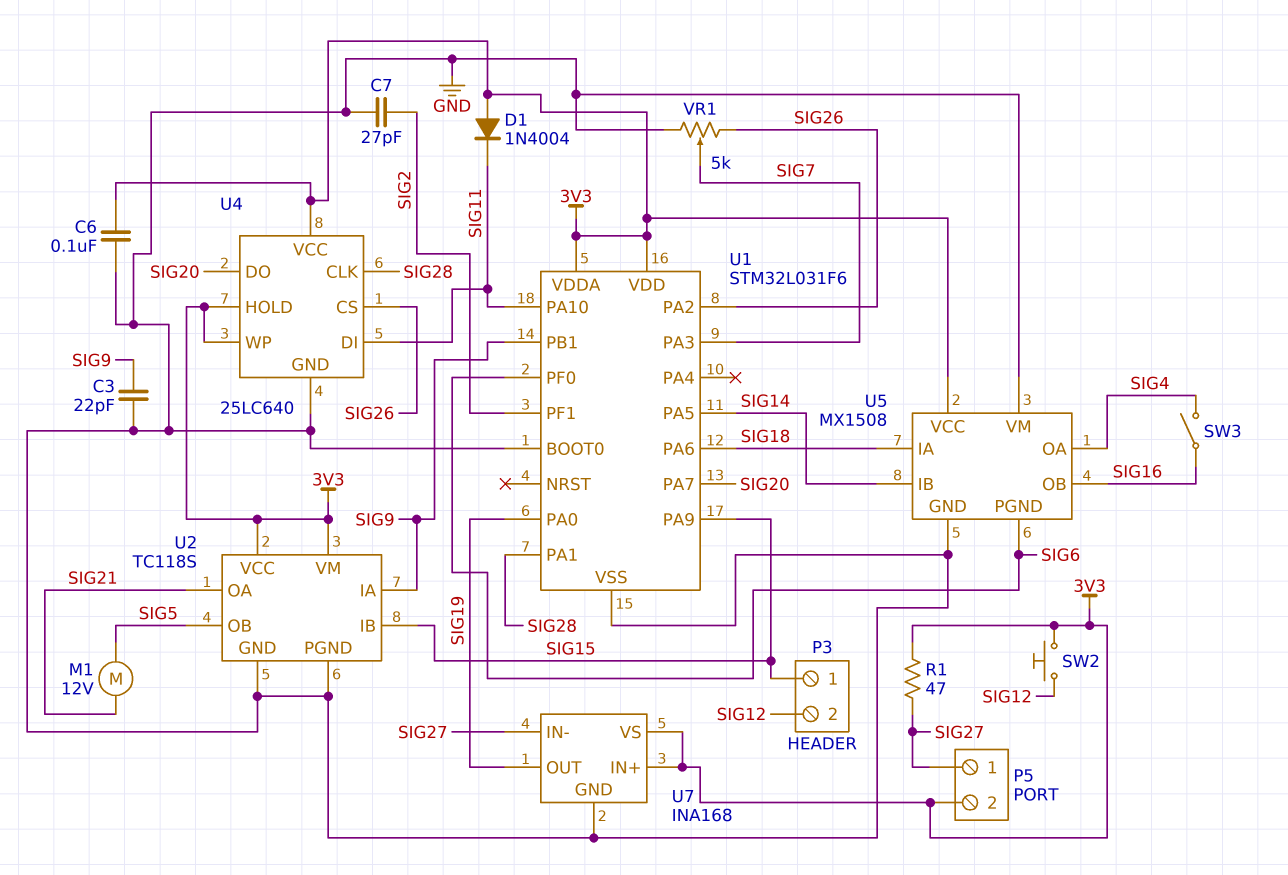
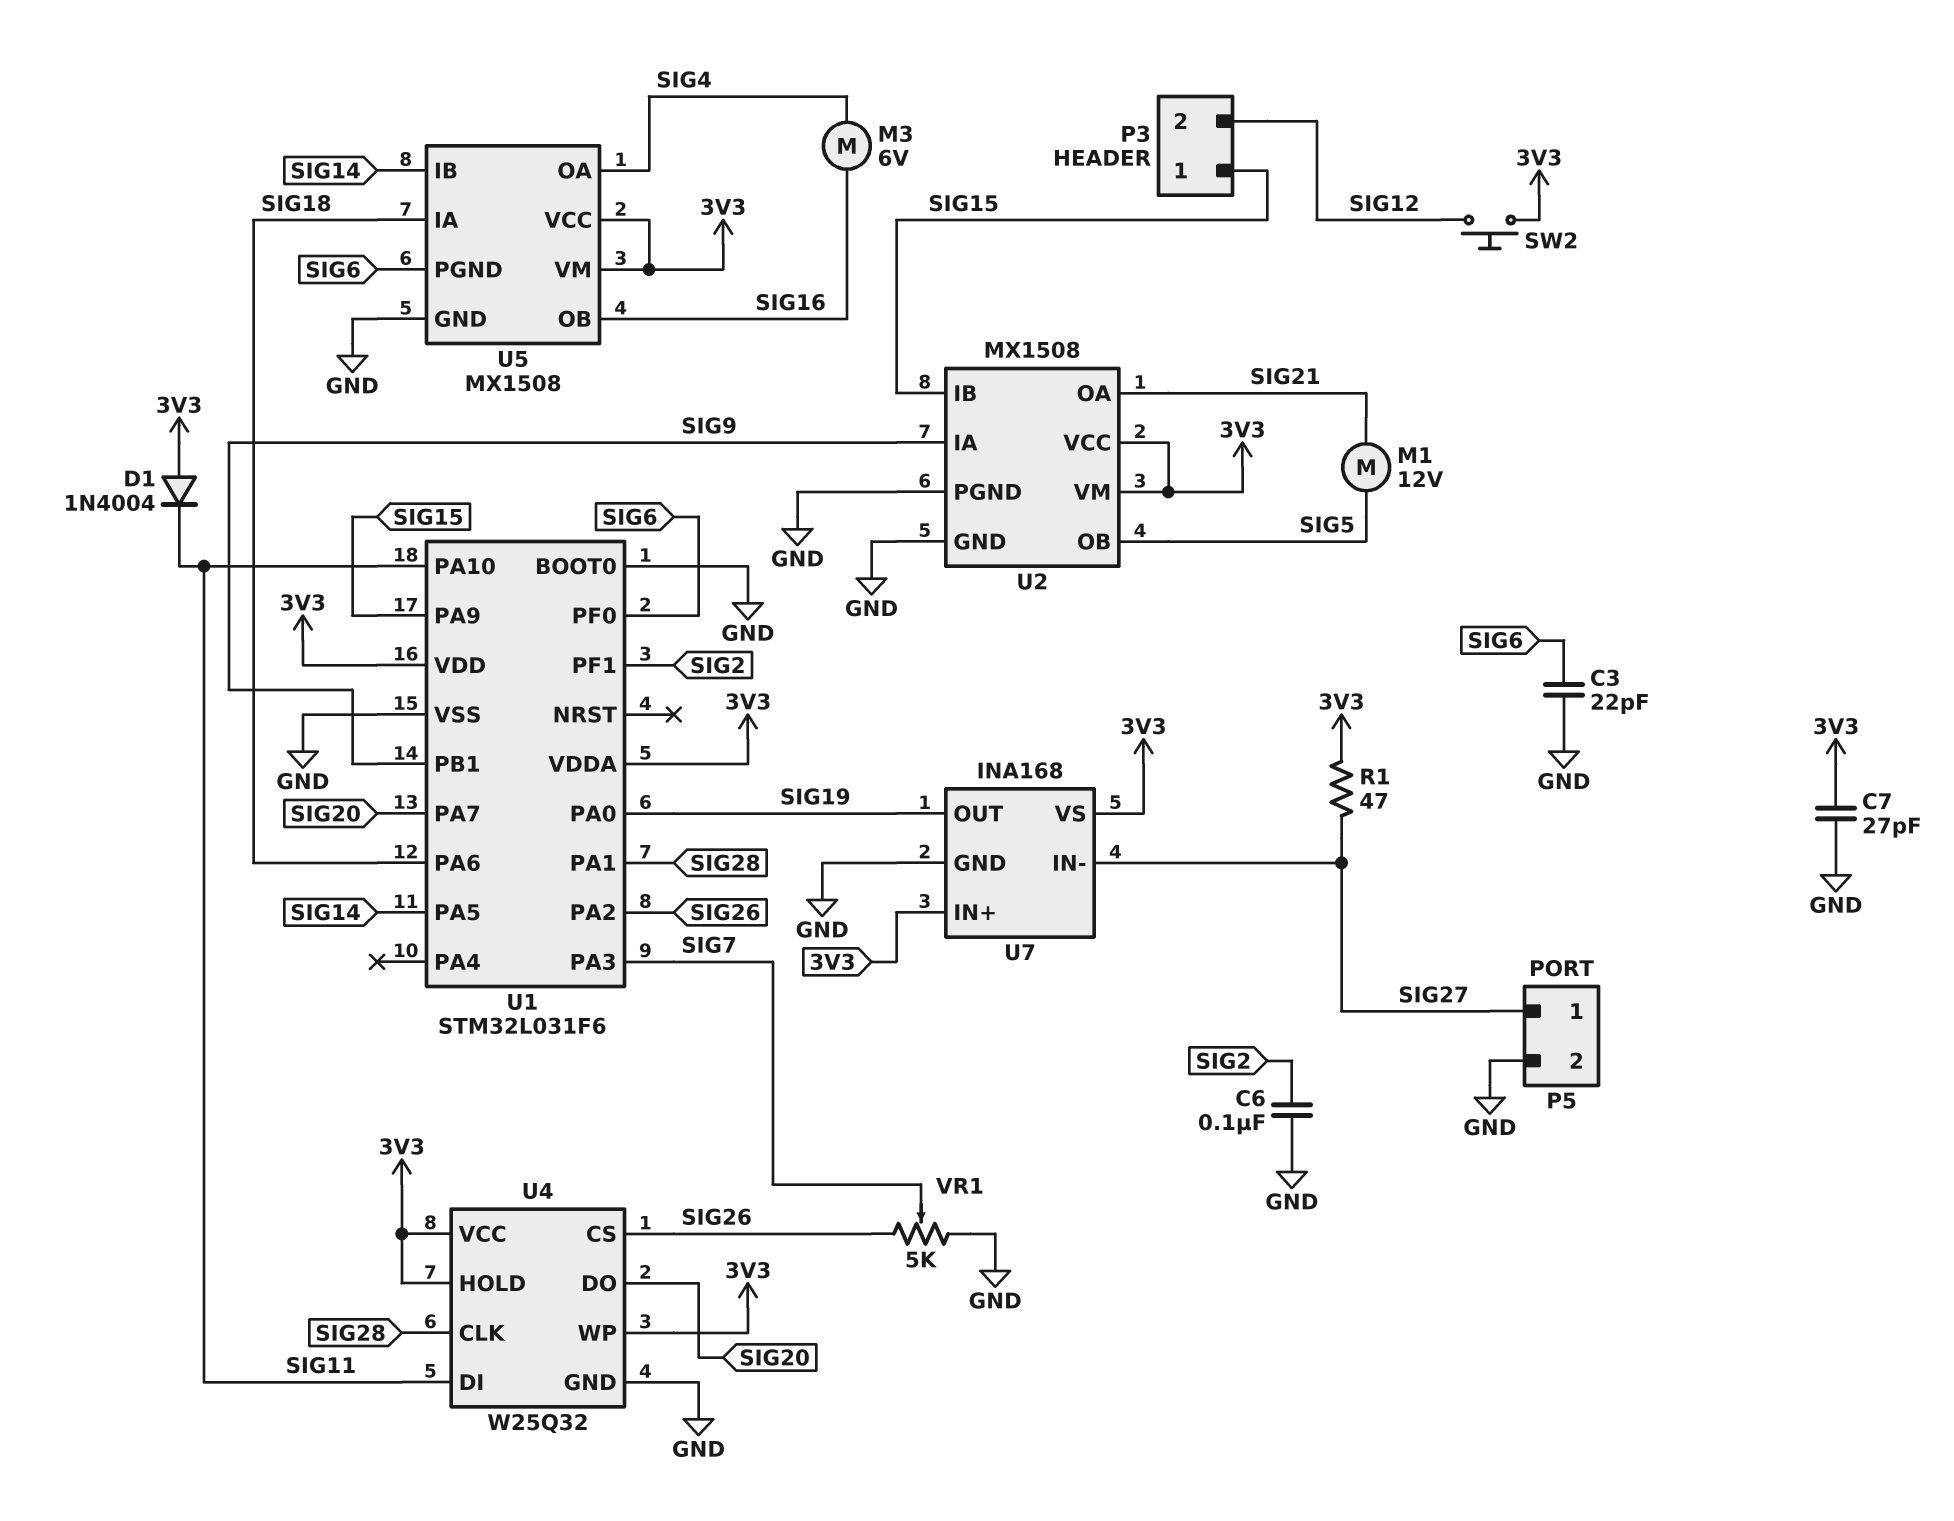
C3: 22pF (GND, SIG9) -> 22pF (GND, SIG6)
C6: 100nF (3V3, GND) -> 100nF (GND, SIG2)
C7: 27pF (GND, SIG2) -> 27pF (3V3, GND)
M3: none -> motor 6V (SIG4, SIG16)
P5 pin 2: 3V3 -> GND
SW3: switch (SIG4, SIG16) -> none
U2: TC118S -> MX1508
U4: 25LC640 -> W25Q32
U5 pin VM: GND -> 3V3

